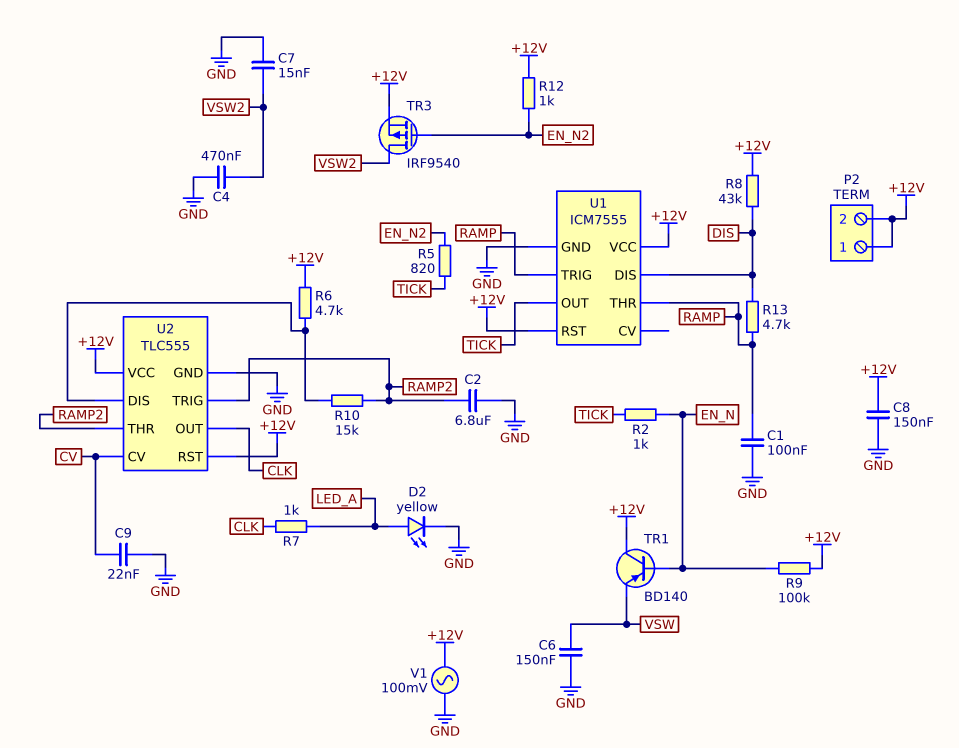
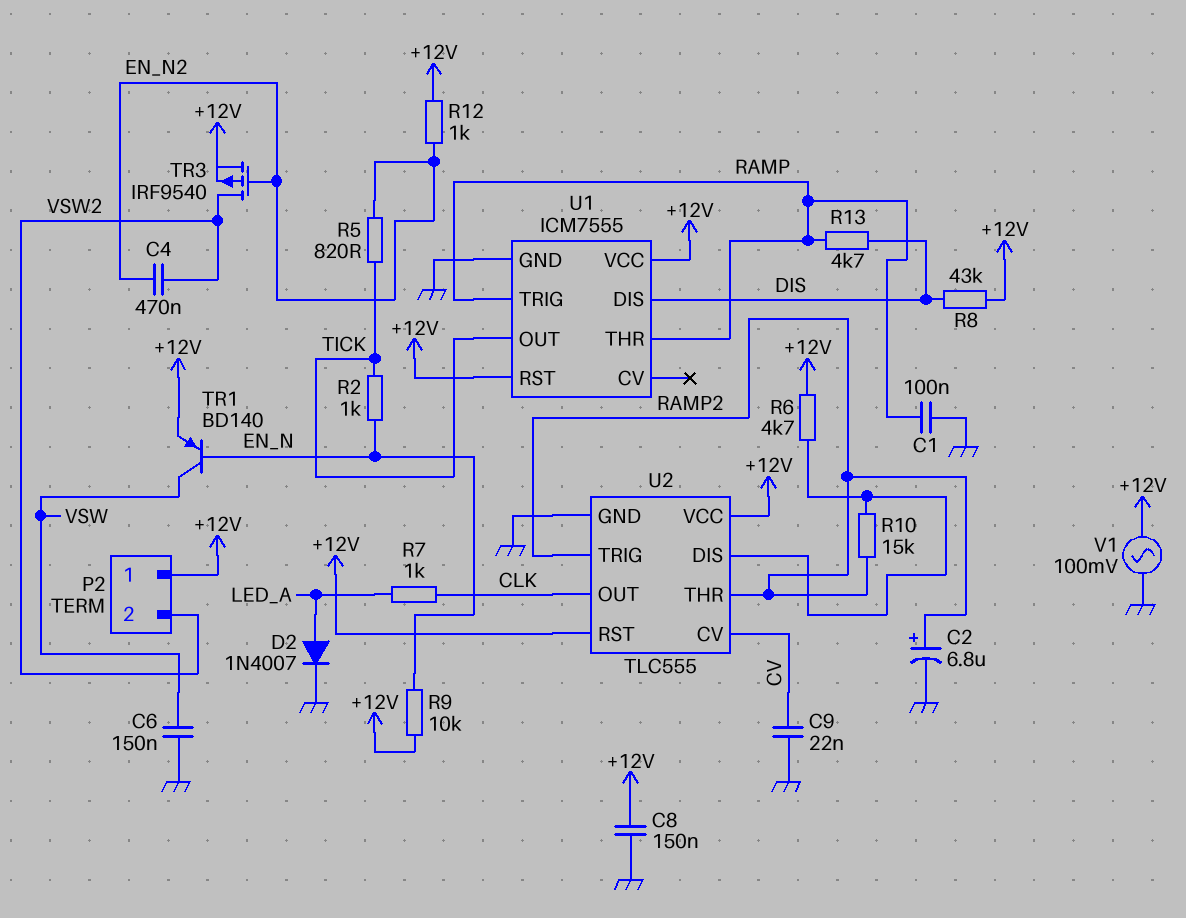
C2: 6.8uF (GND, RAMP2) -> 6.8uF (plus RAMP2, minus GND)
C4: 470nF (GND, VSW2) -> 470nF (EN_N2, VSW2)
C7: 15nF (GND, VSW2) -> none
D2: LED yellow (A LED_A, K GND) -> diode 1N4007 (A LED_A, K GND)
P2 pin 2: +12V -> VSW2
R9: 100k (+12V, EN_N) -> 10k (+12V, EN_N)
TR1: PNP BD140 (B EN_N, C +12V, E VSW) -> PNP BD140 (B EN_N, C VSW, E +12V)

